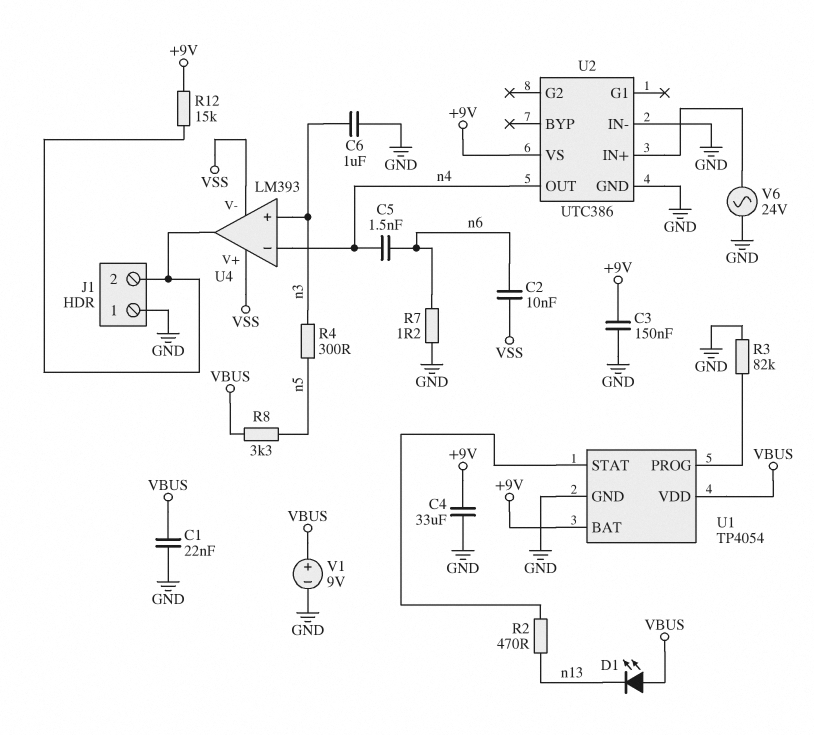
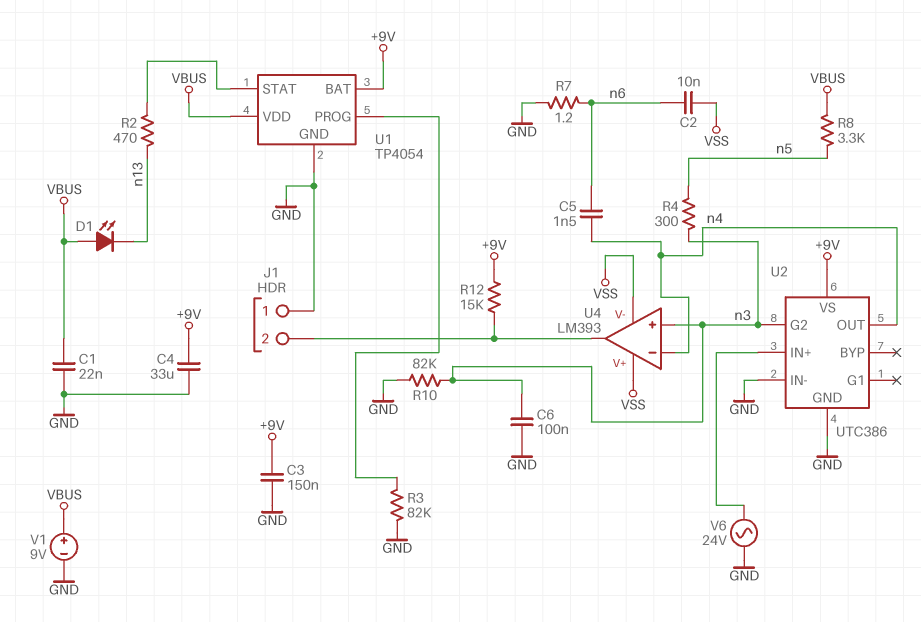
C6: 1uF (GND, n3) -> 100nF (GND, n3)
R10: none -> 82k (GND, n3)
U2 pin G2: none -> n3

